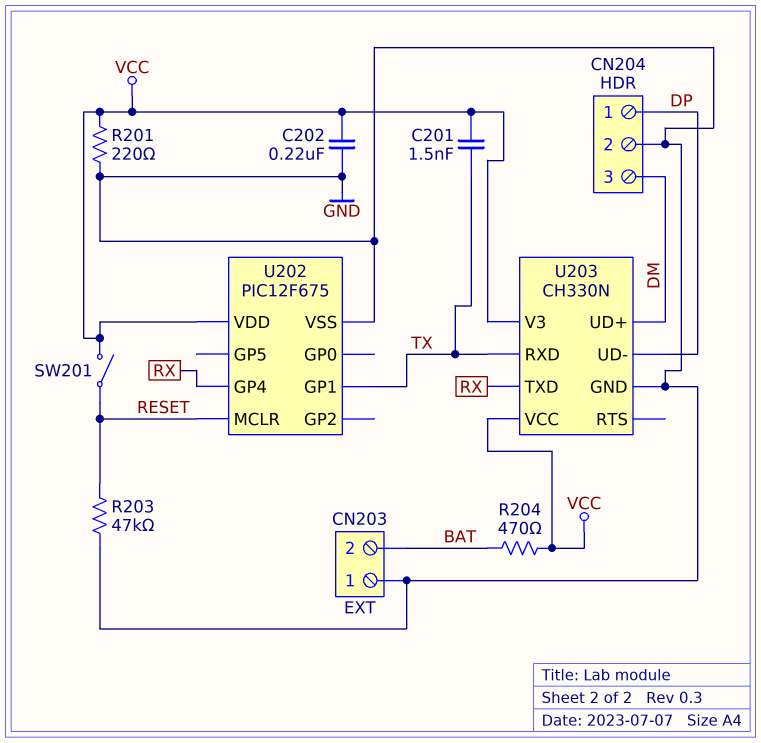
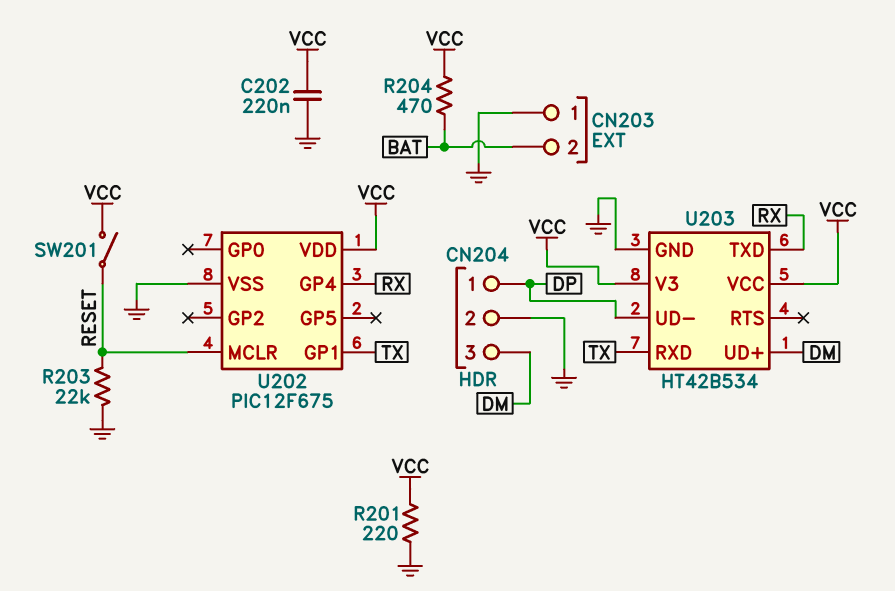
C201: 1.5nF (TX, VCC) -> none
R203: 47k (GND, RESET) -> 22k (GND, RESET)
U203: CH330N -> HT42B534

